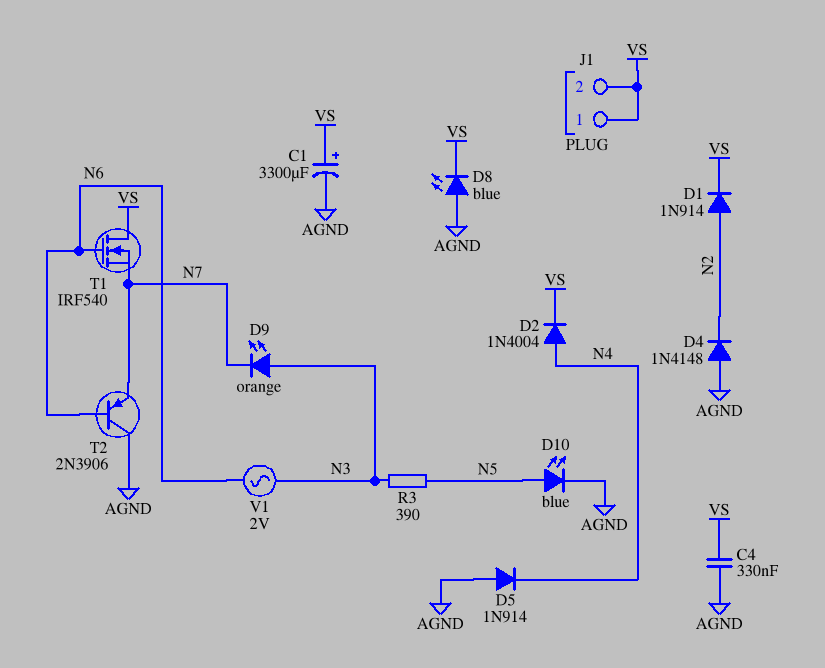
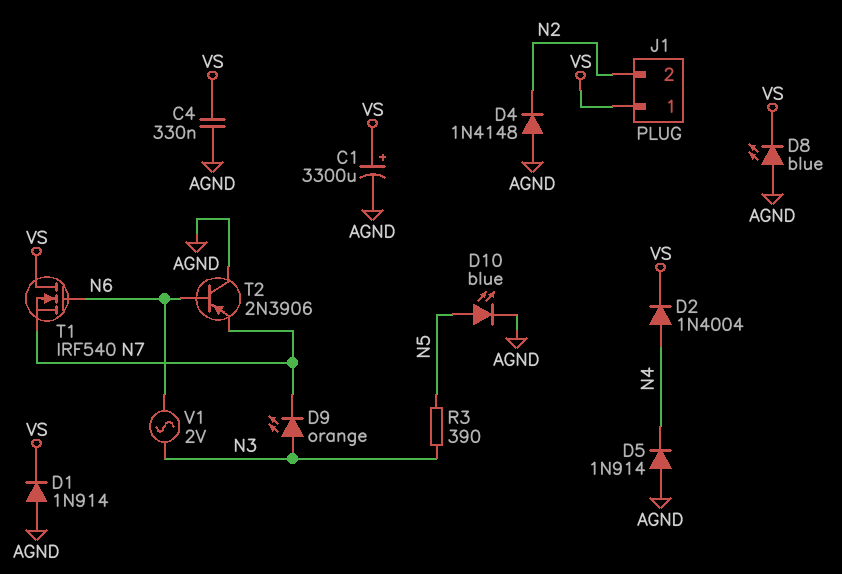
D1: diode 1N914 (A N2, K VS) -> diode 1N914 (A AGND, K VS)
J1 pin 2: VS -> N2

